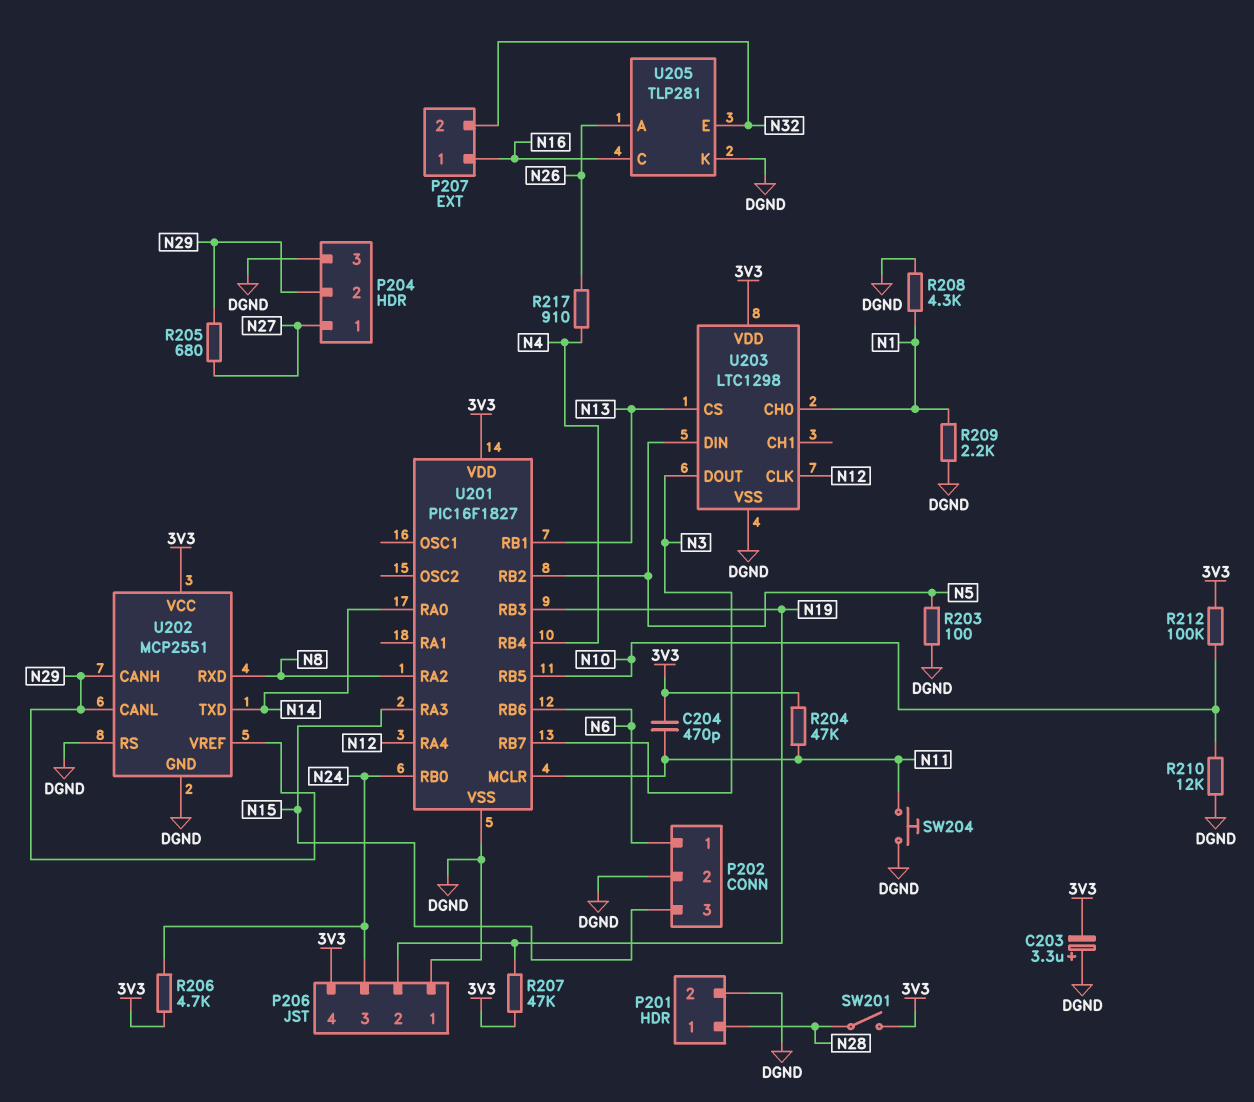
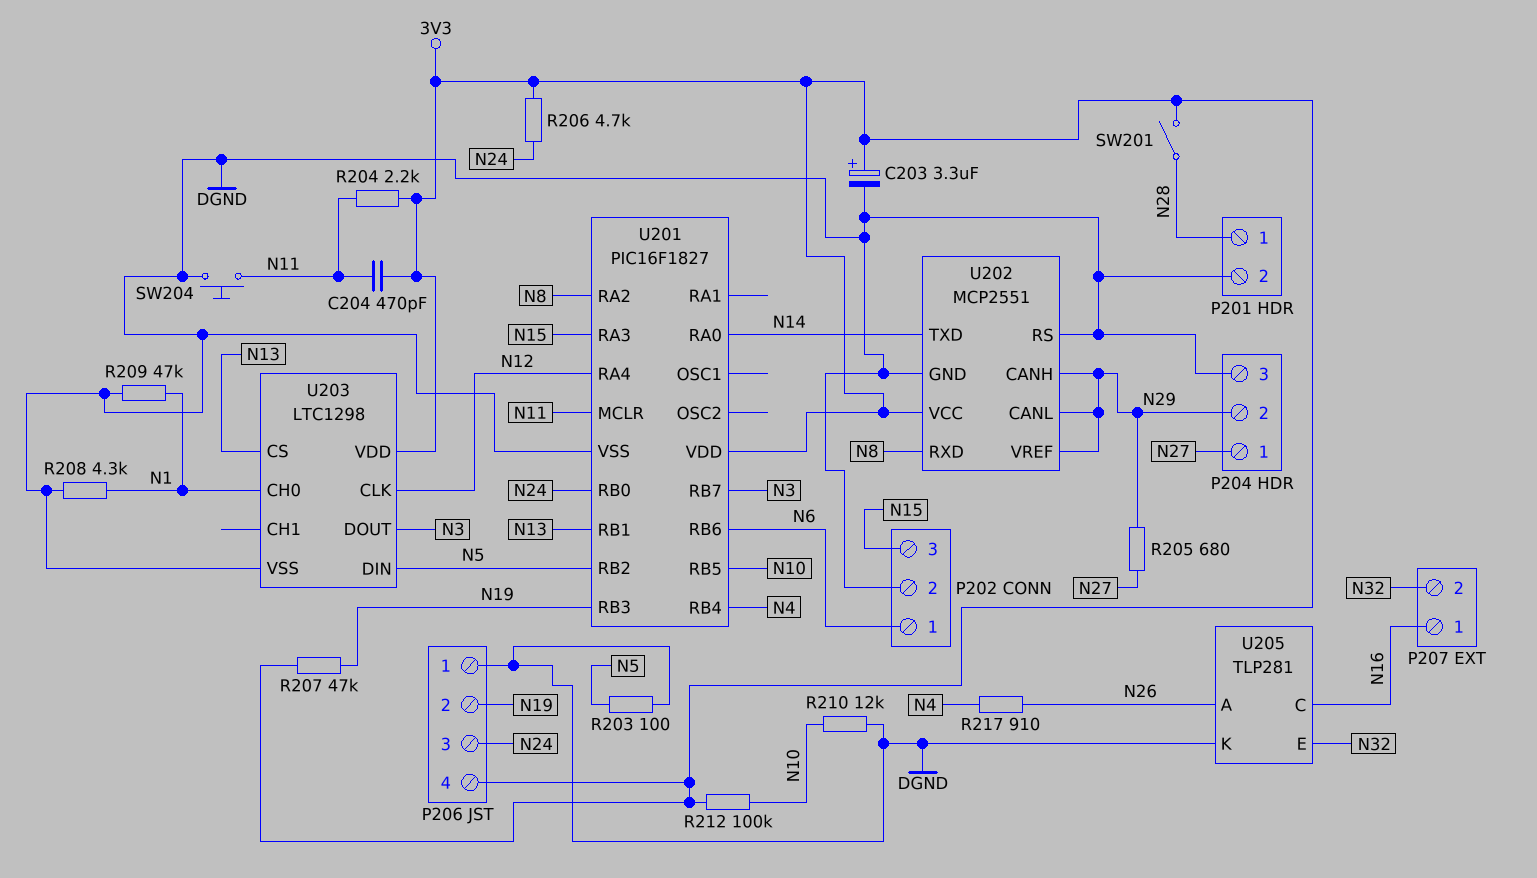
C203: 3.3uF (plus DGND, minus 3V3) -> 3.3uF (plus 3V3, minus DGND)
R204: 47k (3V3, N11) -> 2.2k (3V3, N11)
R209: 2.2k (DGND, N1) -> 47k (DGND, N1)

